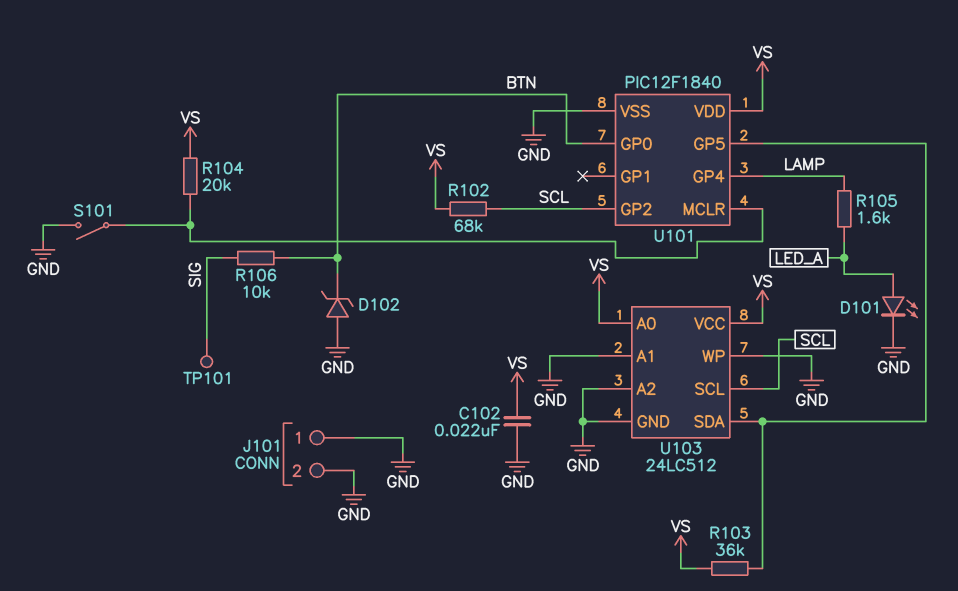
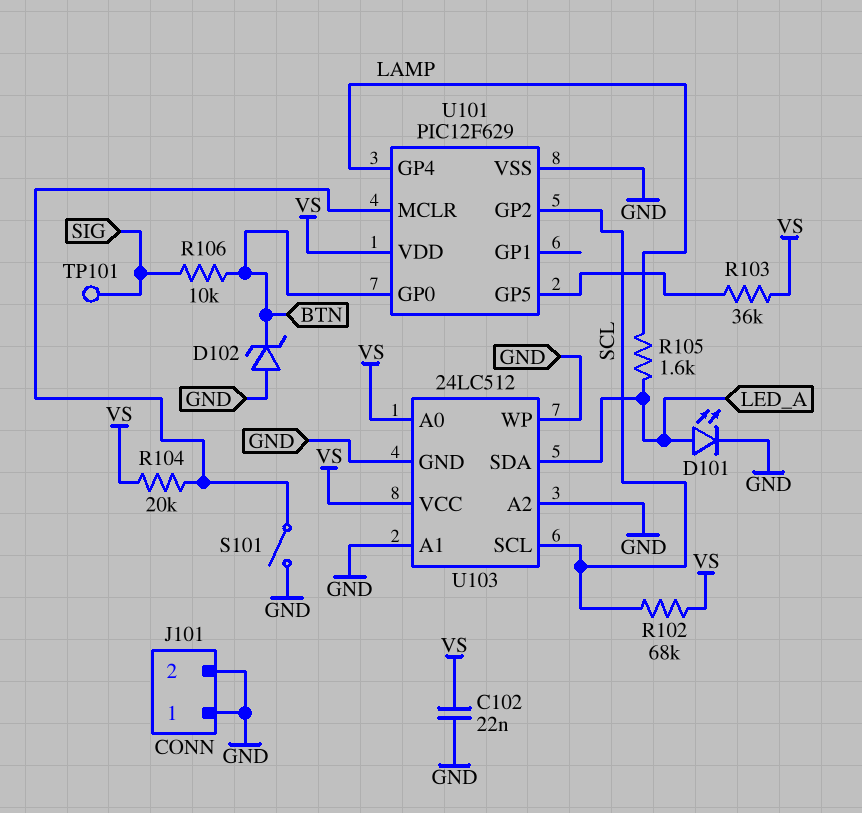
U101: PIC12F1840 -> PIC12F629
U103 pin SDA: U101/GP5 -> LED_A

